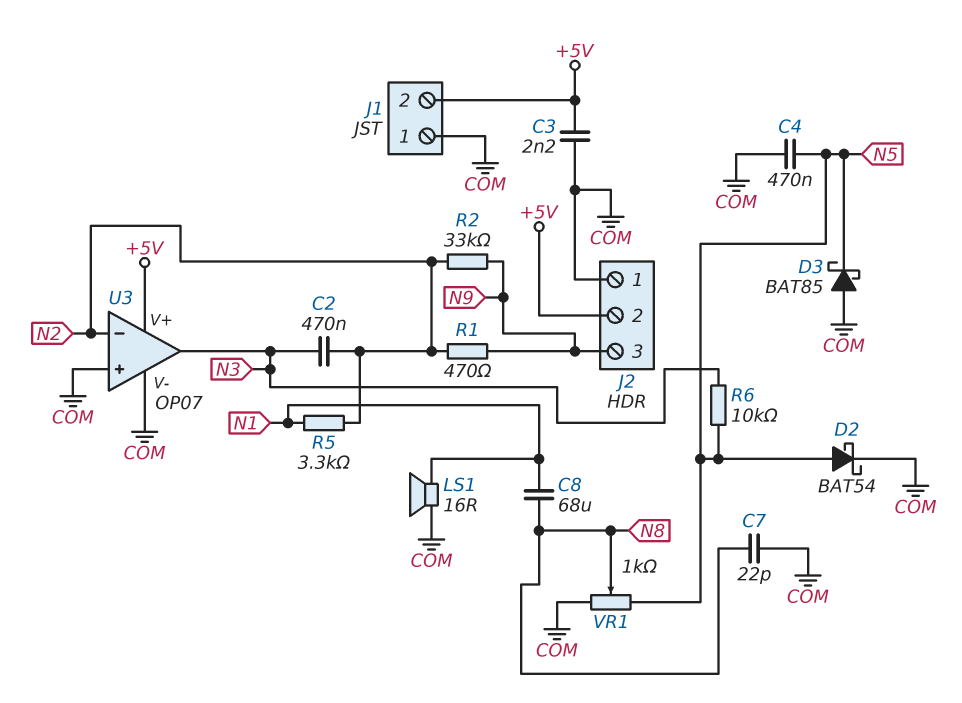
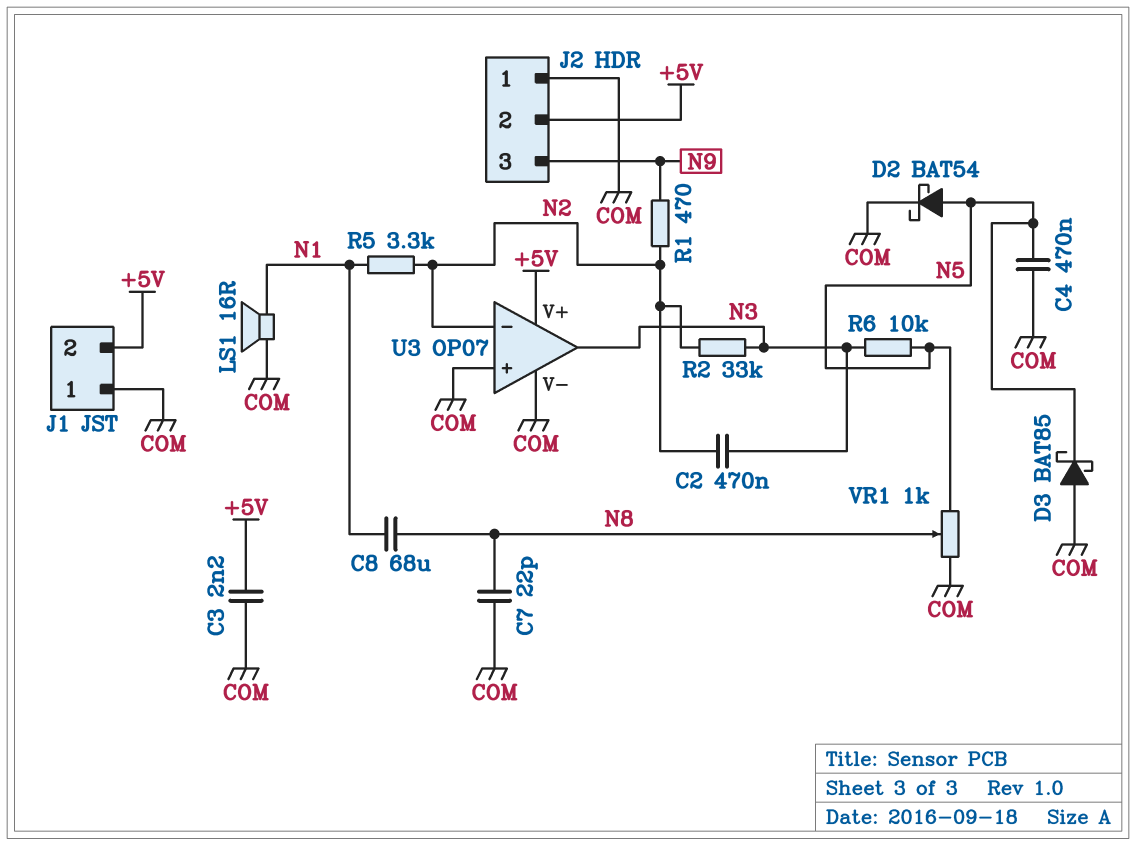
R2: 33k (N2, N9) -> 33k (N2, N3)

